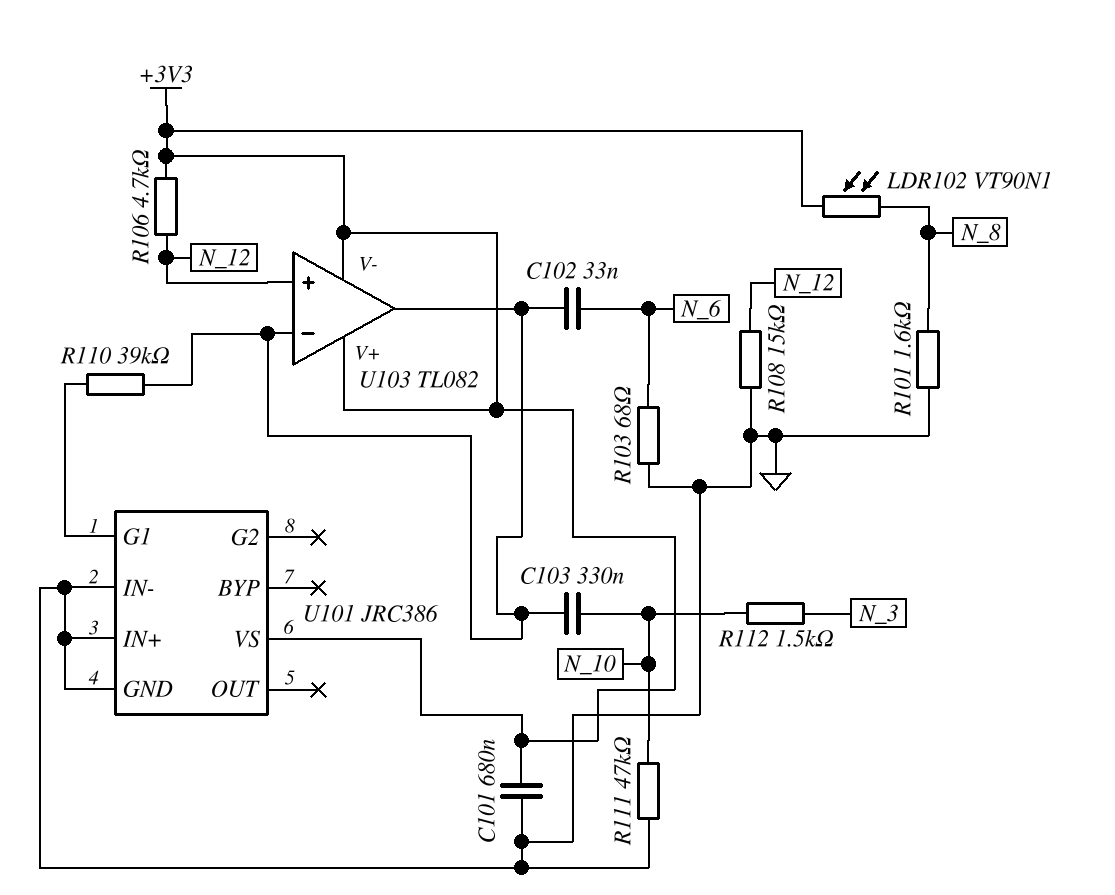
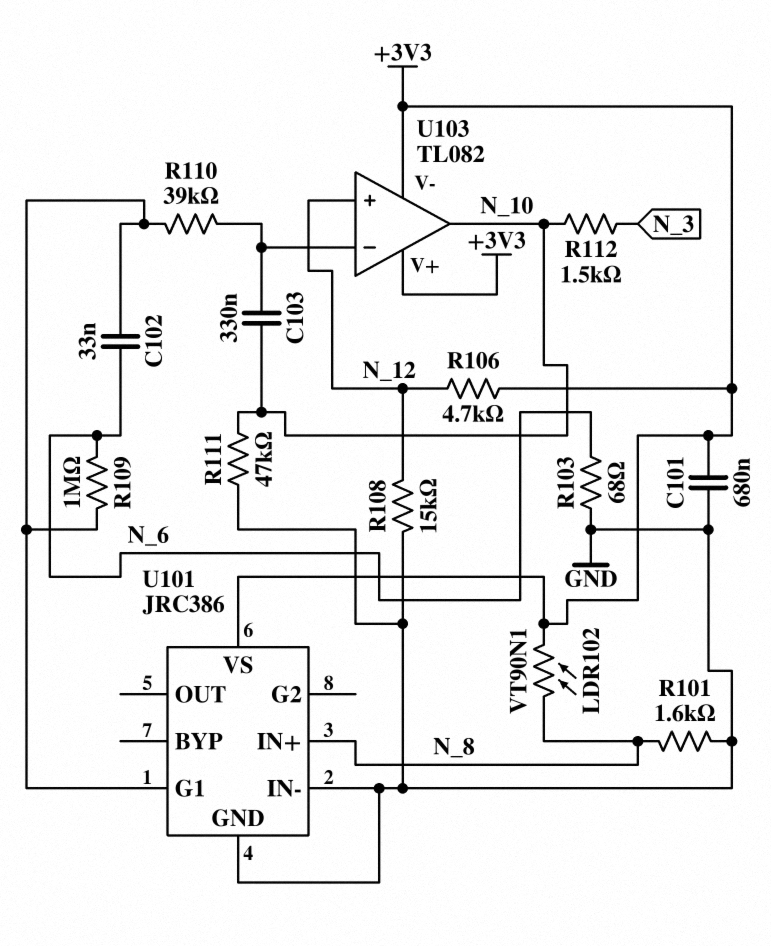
C102: 33nF (N_6, U103/in-) -> 33nF (N_6, U101/G1)
R109: none -> 1M (N_6, U101/G1)
U101 pin IN+: GND -> N_8
U103 pin out: U103/in- -> N_10

